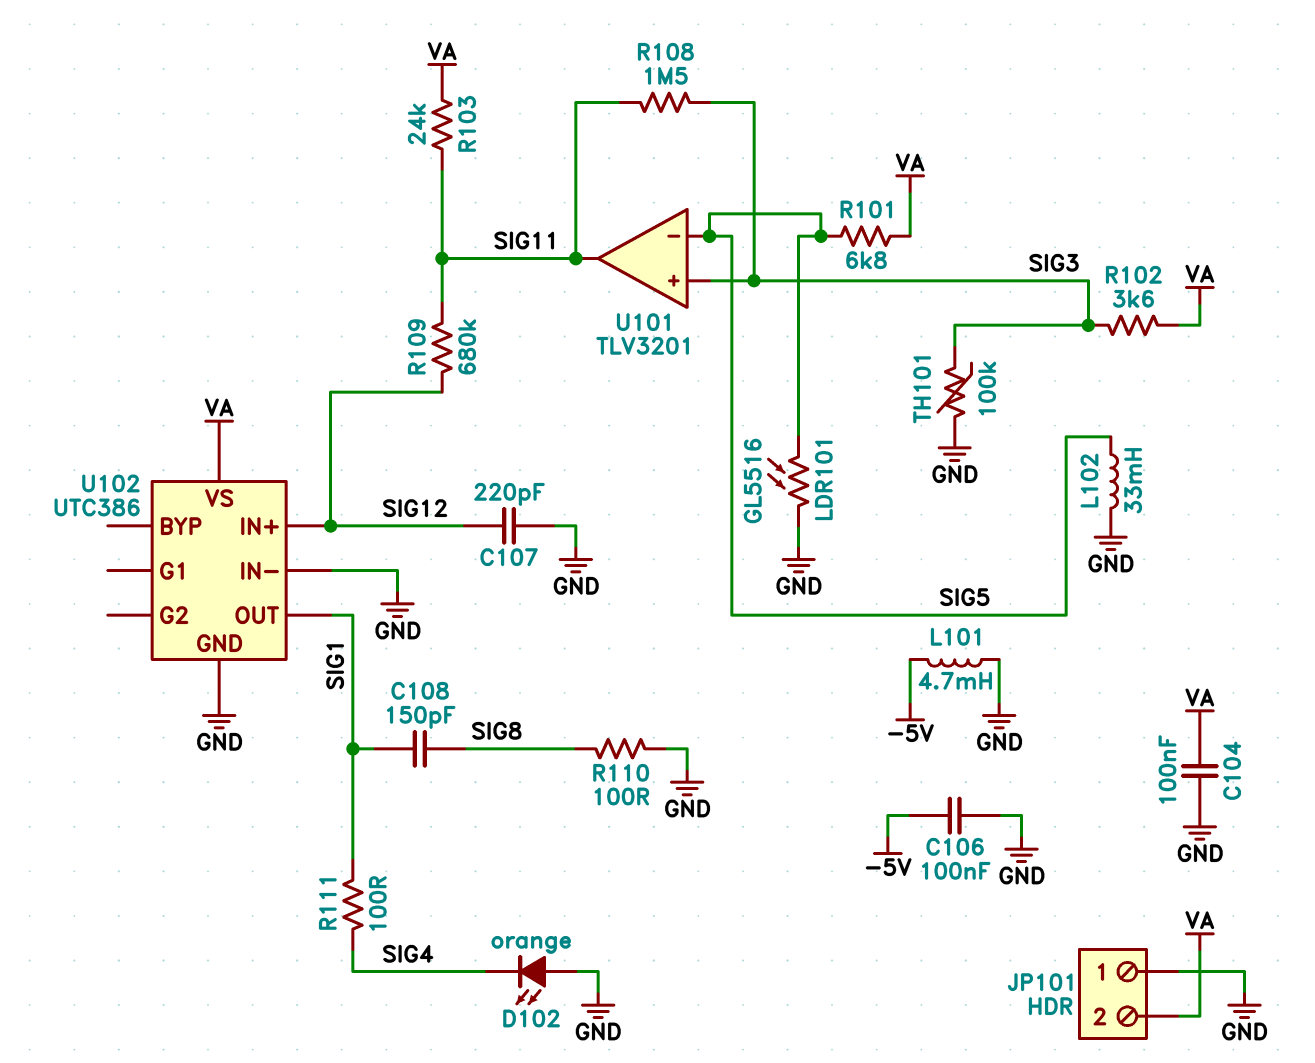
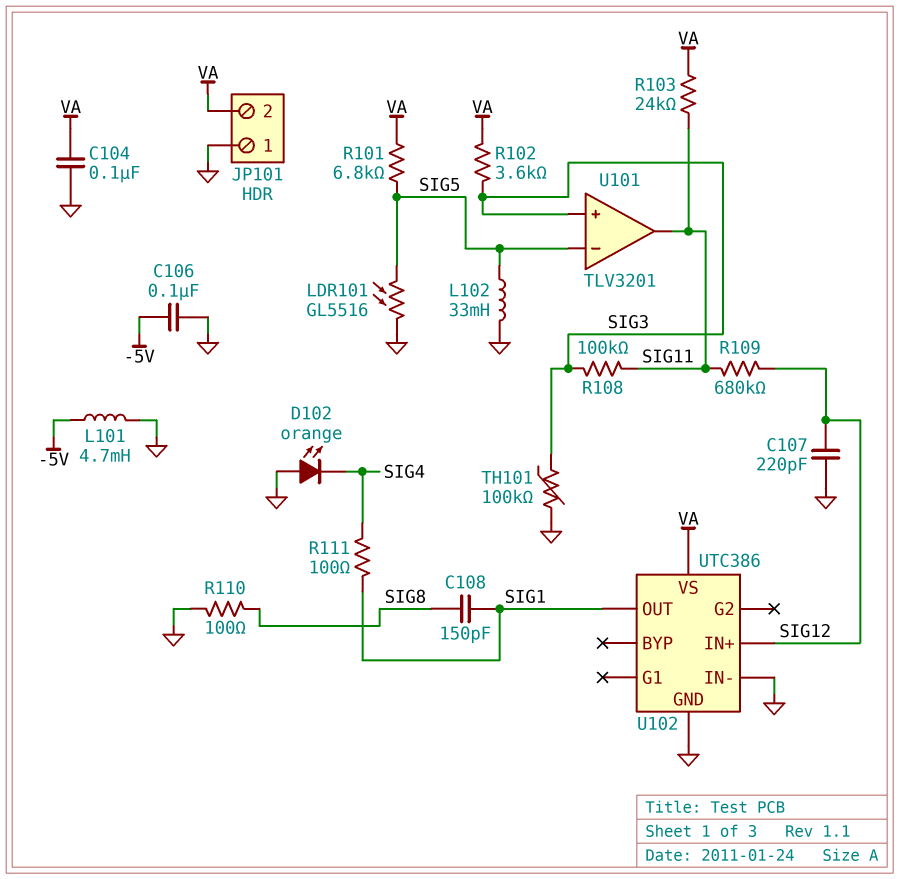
R108: 1.5M (SIG3, SIG11) -> 100k (SIG3, SIG11)

